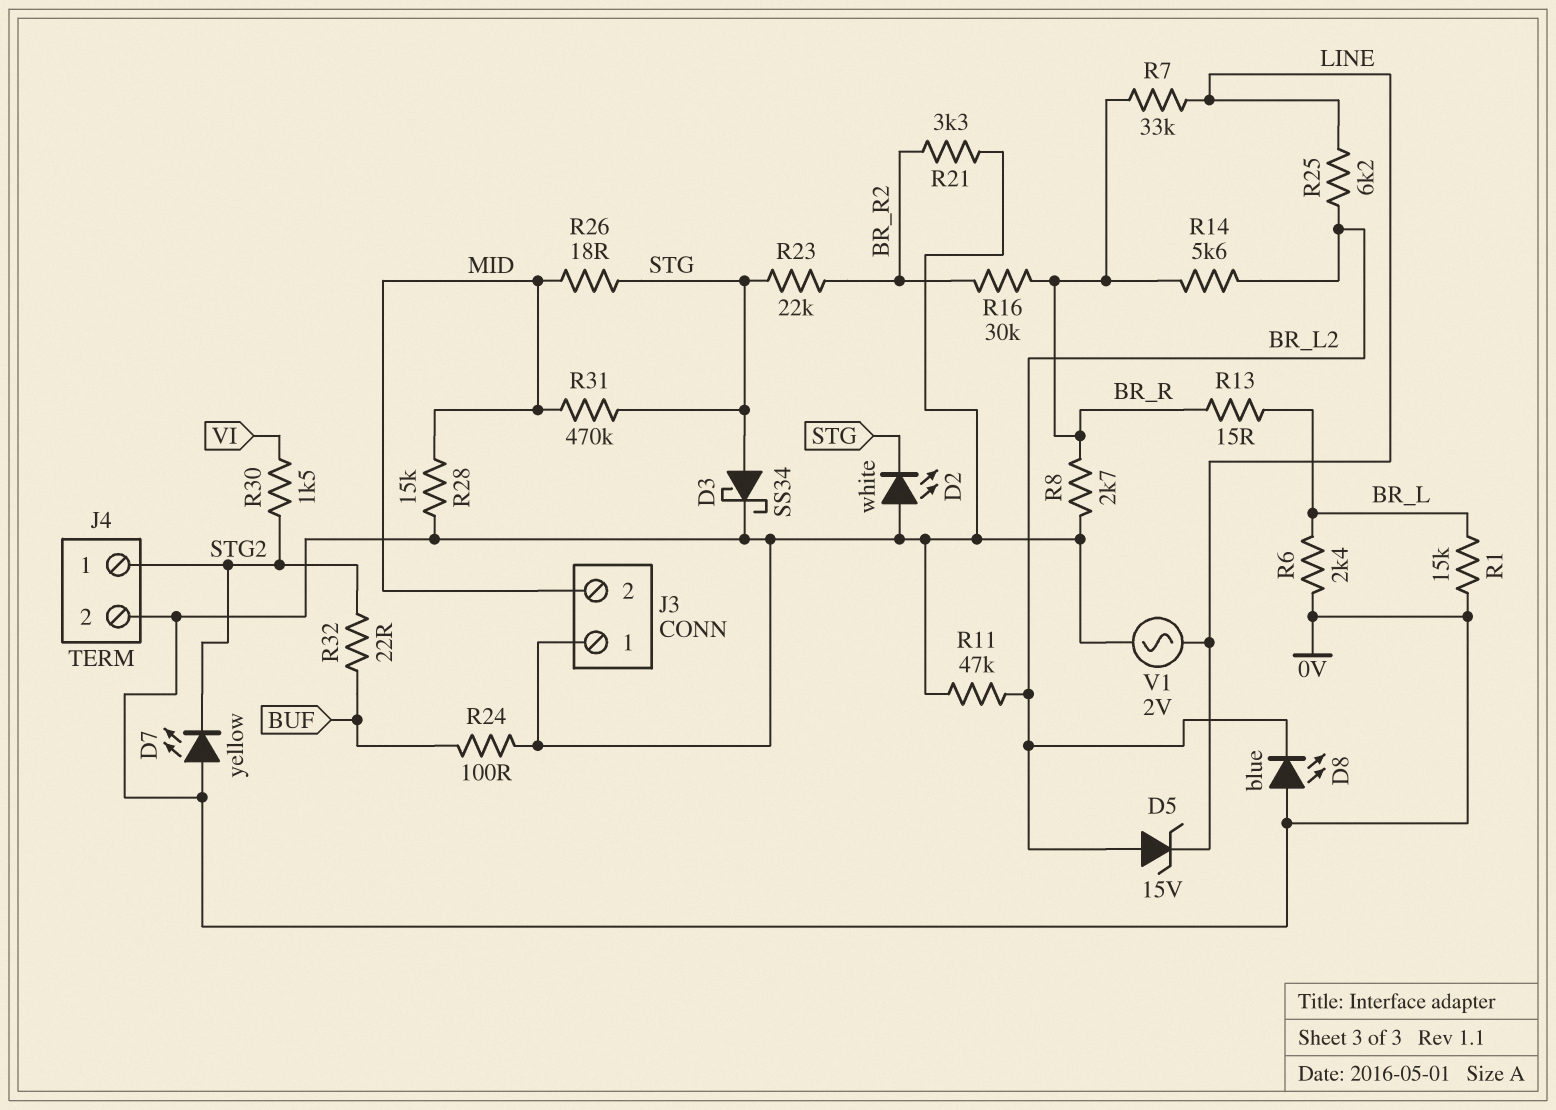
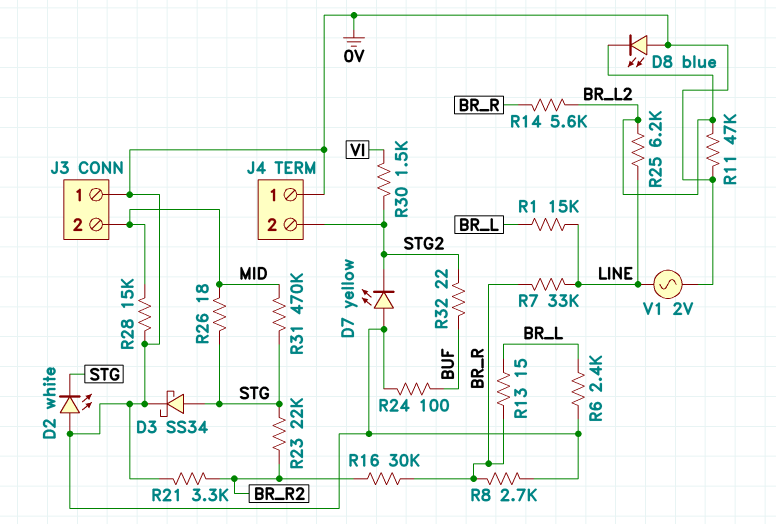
D5: zener 15V (A BR_L2, K LINE) -> none
J4 pin 1: STG2 -> 0V
J4 pin 2: 0V -> STG2
R1: 15k (0V, BR_L) -> 15k (BR_L, LINE)

